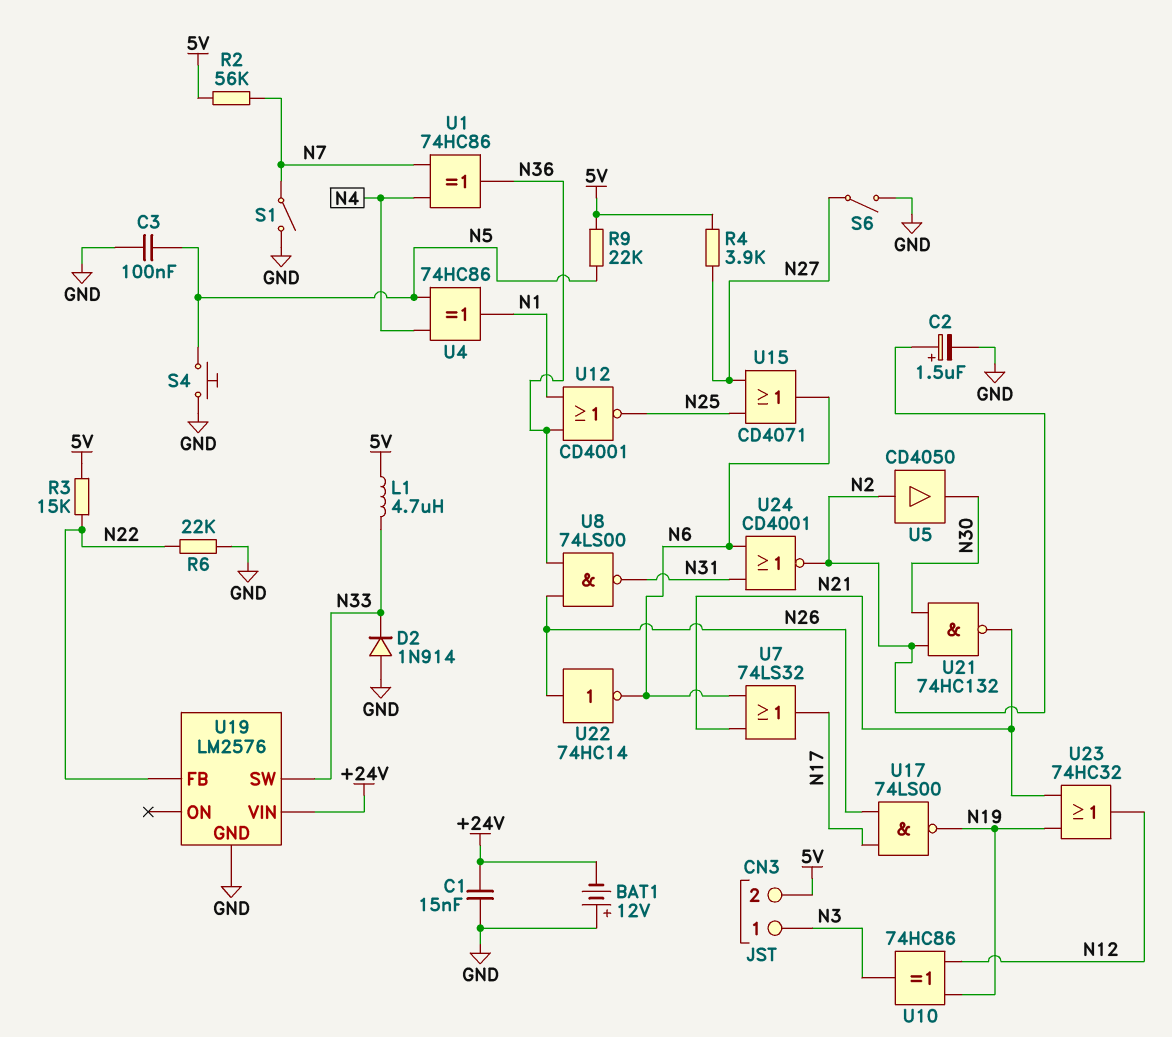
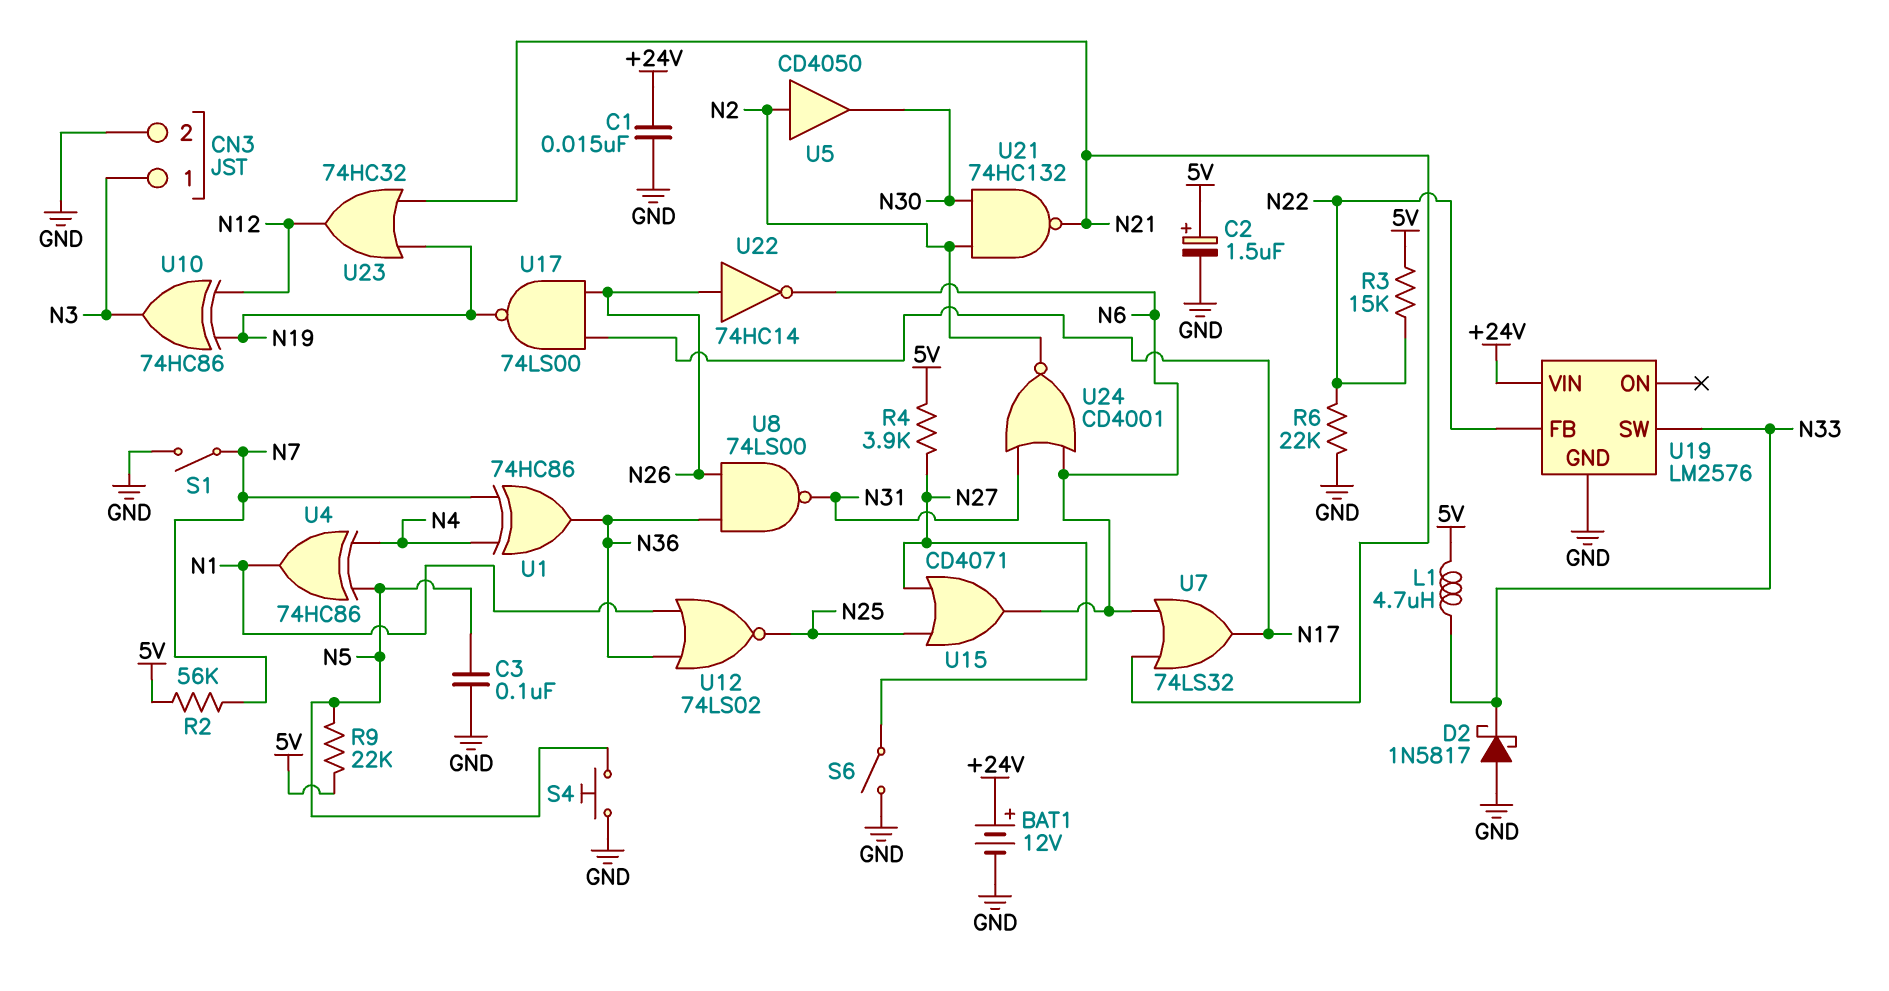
BAT1: 12V (plus GND, minus +24V) -> 12V (plus +24V, minus GND)
C2: 1.5uF (plus N2, minus GND) -> 1.5uF (plus 5V, minus GND)
CN3 pin 2: 5V -> GND
D2: diode 1N914 (A GND, K N33) -> schottky 1N5817 (A GND, K N33)
U12: NOR CD4001 (in N1, in N36, out N25) -> NOR 74LS02 (in N1, in N36, out N25)

